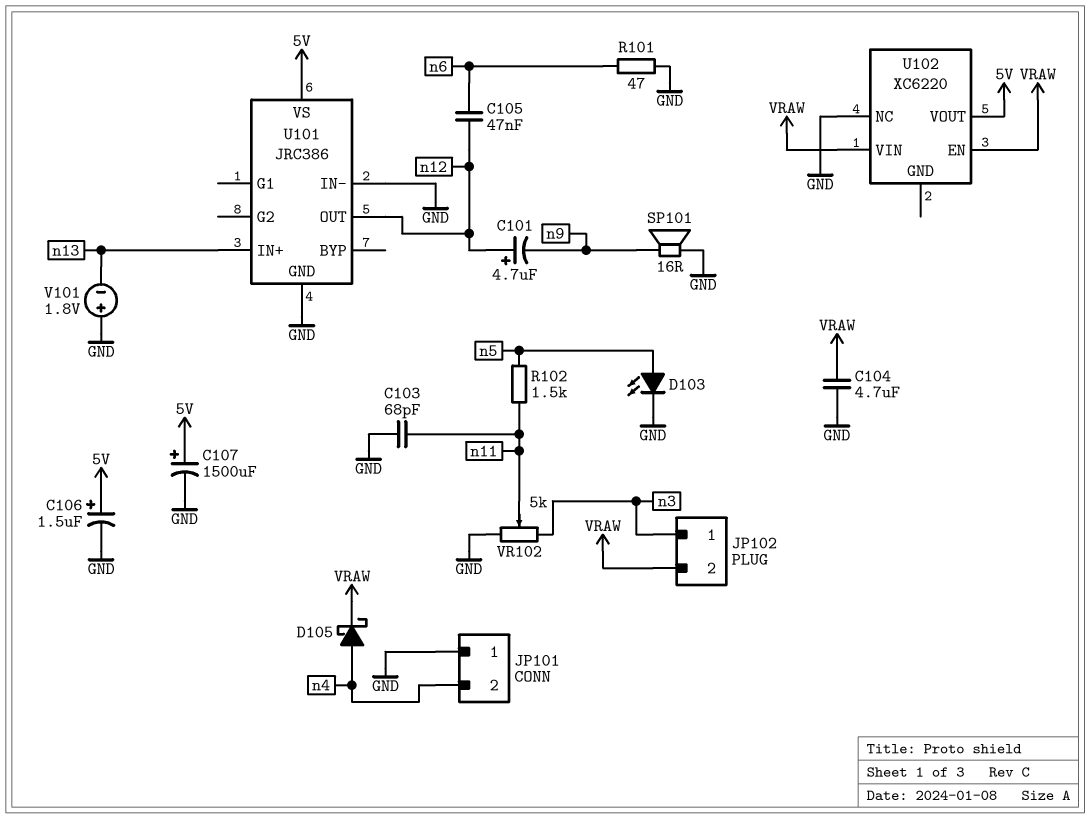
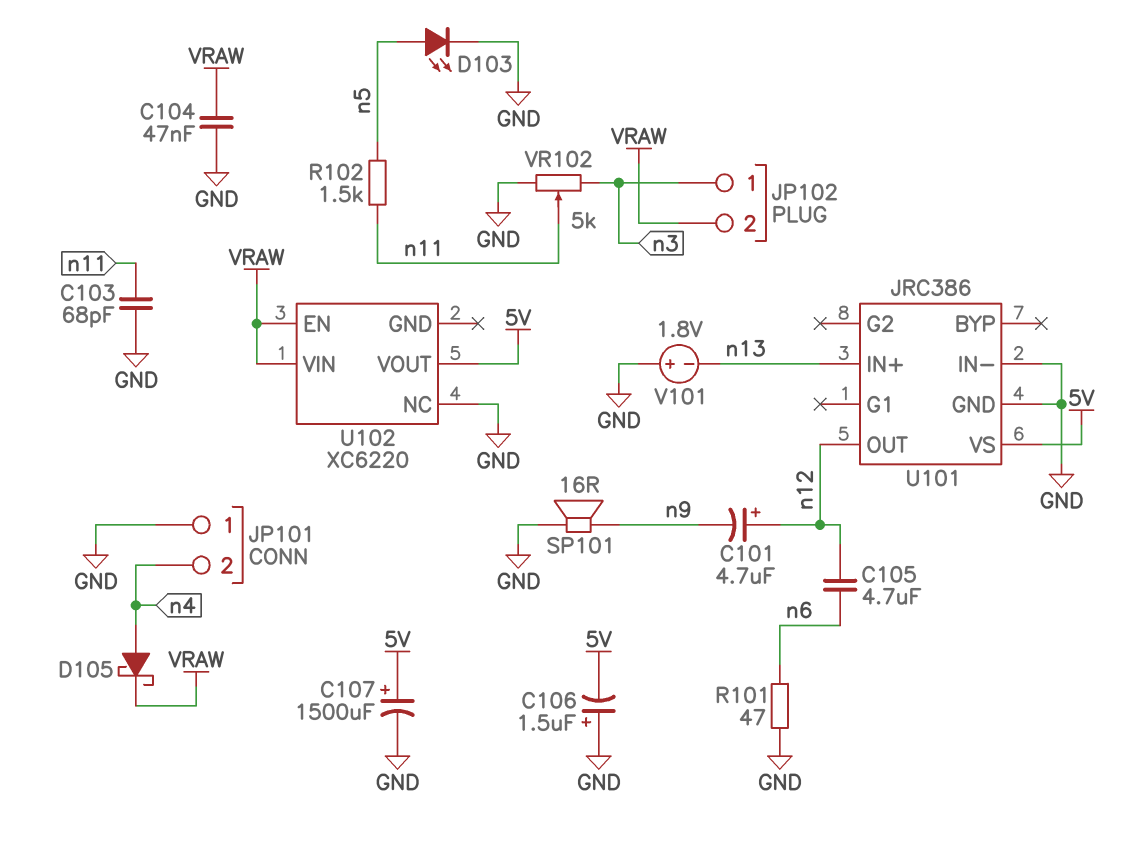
C104: 4.7uF (GND, VRAW) -> 47nF (GND, VRAW)
C105: 47nF (n6, n12) -> 4.7uF (n6, n12)
C106: 1.5uF (plus 5V, minus GND) -> 1.5uF (plus GND, minus 5V)

